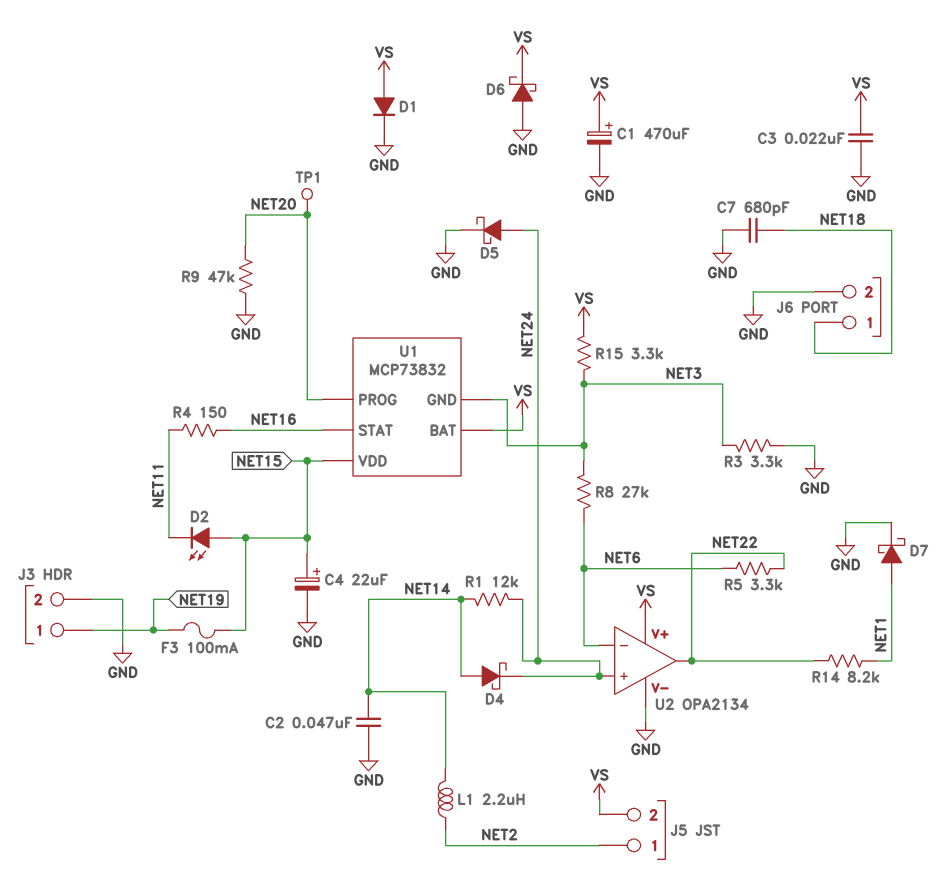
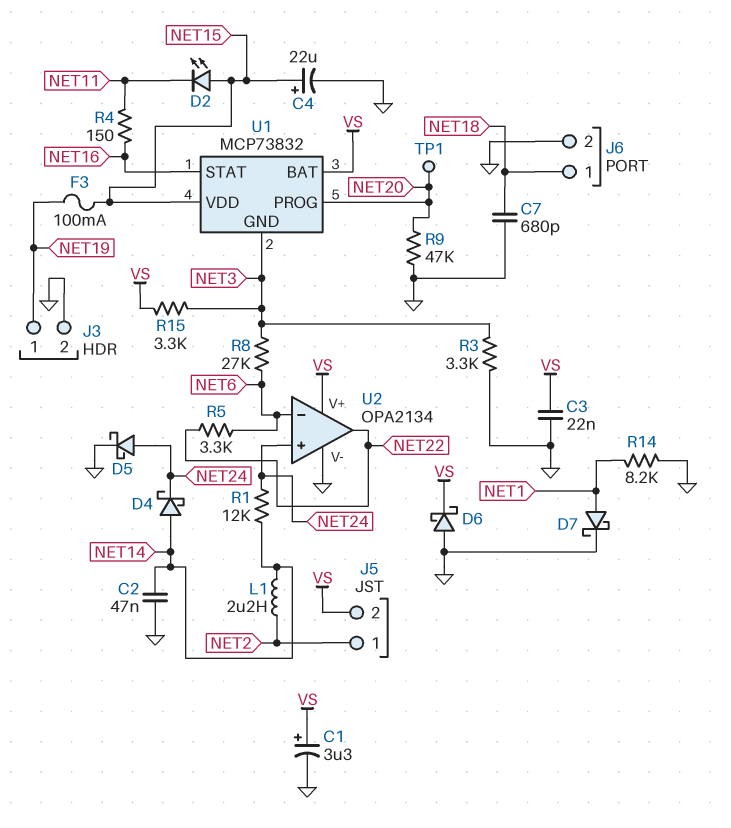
C1: 470uF (plus VS, minus GND) -> 3.3uF (plus VS, minus GND)
D1: diode (A VS, K GND) -> none
R14: 8.2k (NET1, NET22) -> 8.2k (GND, NET1)

